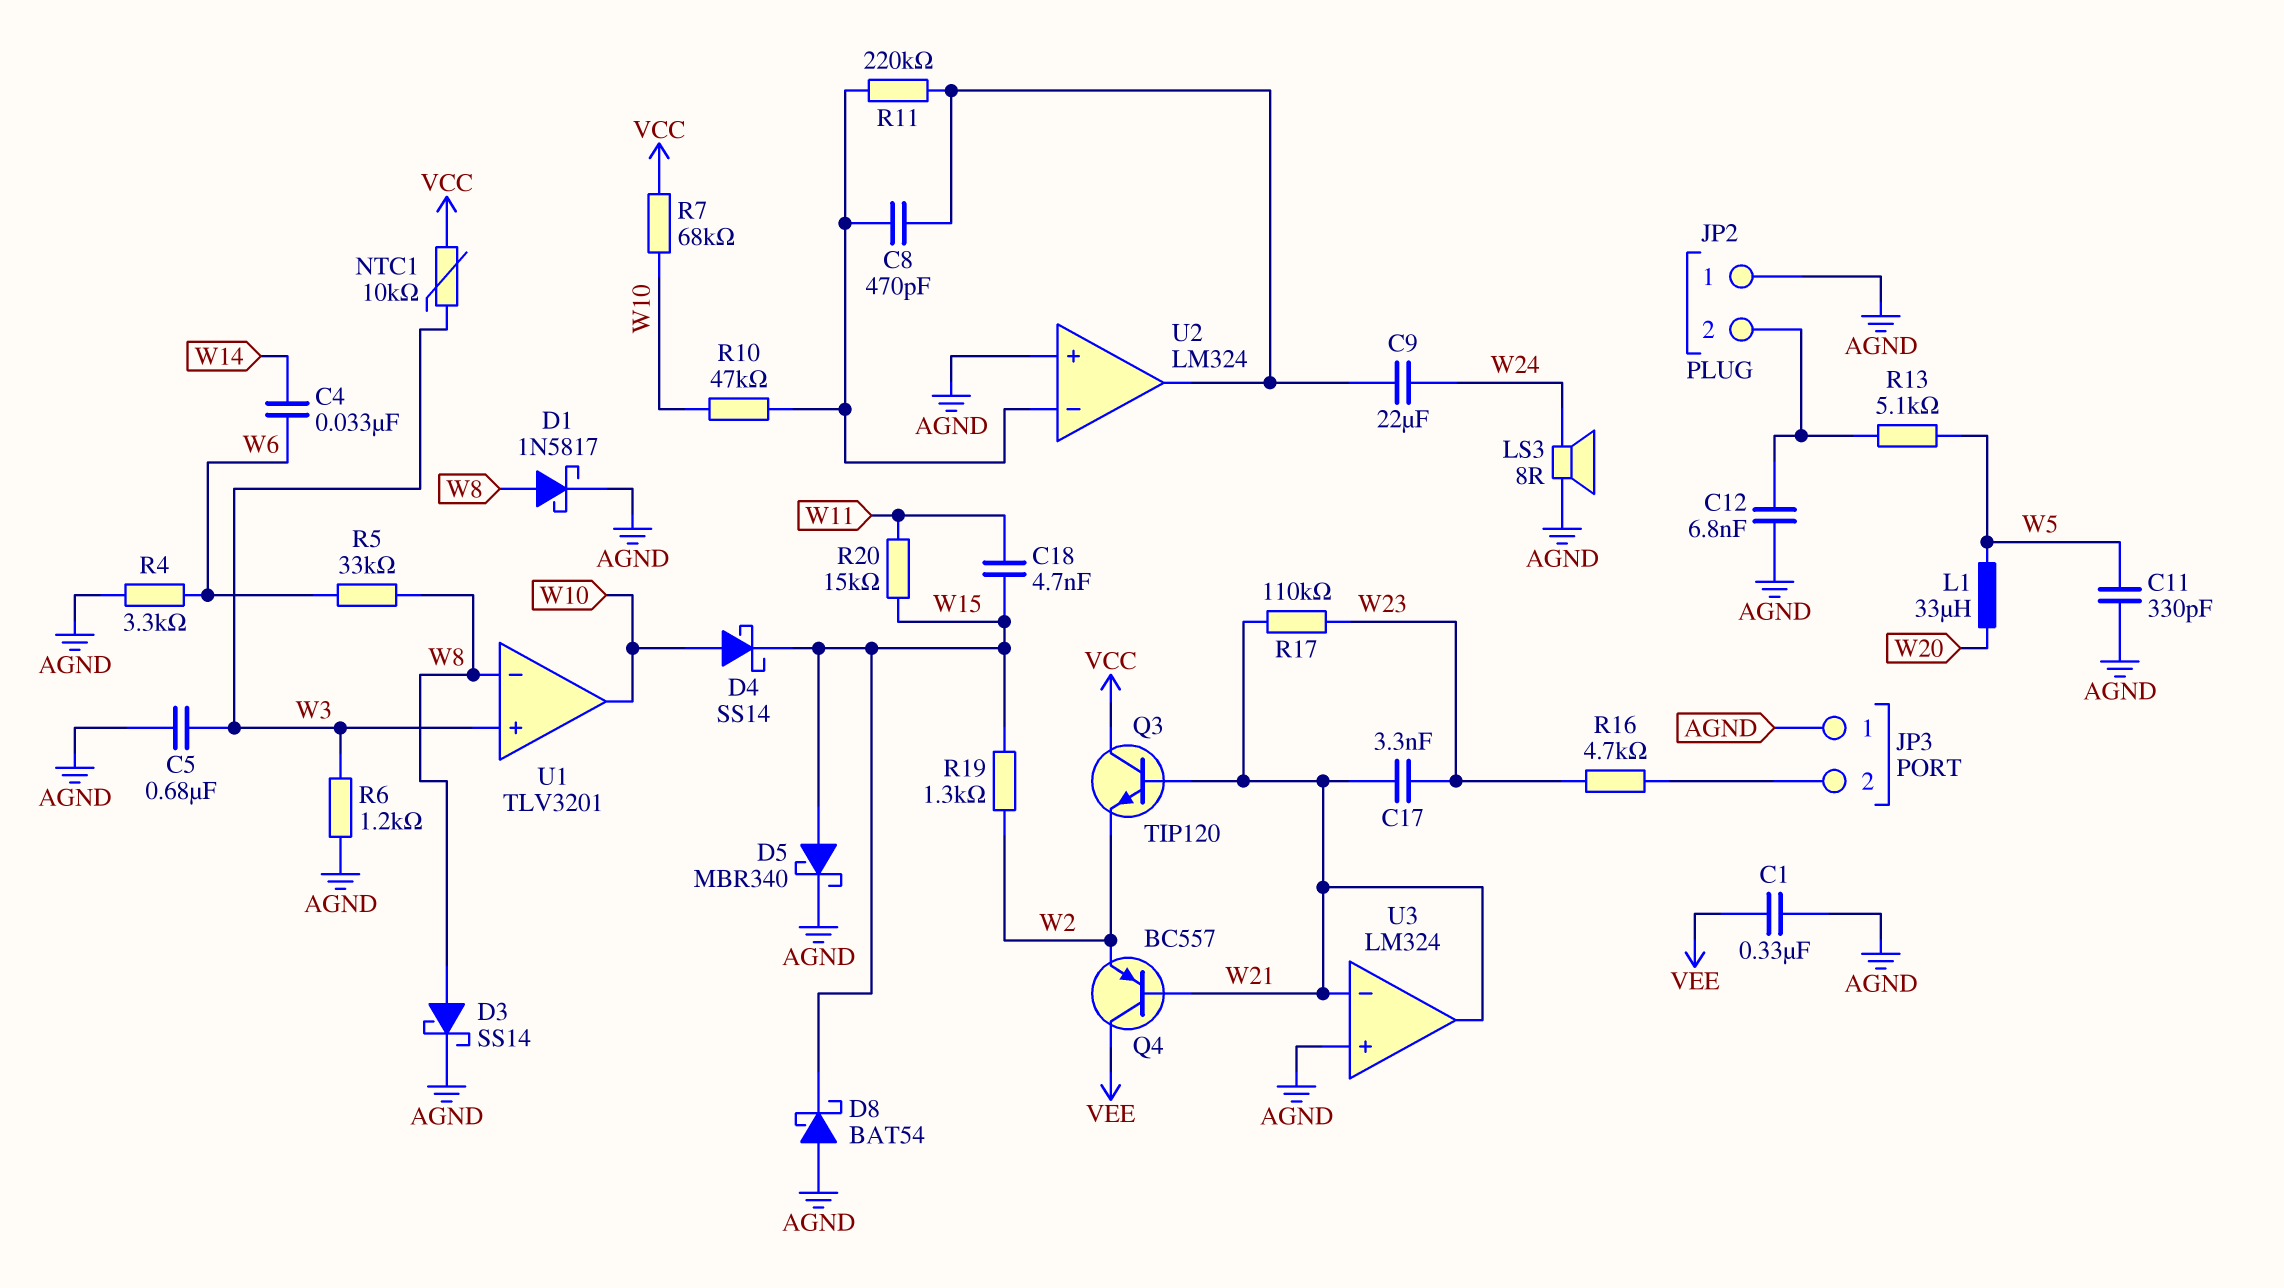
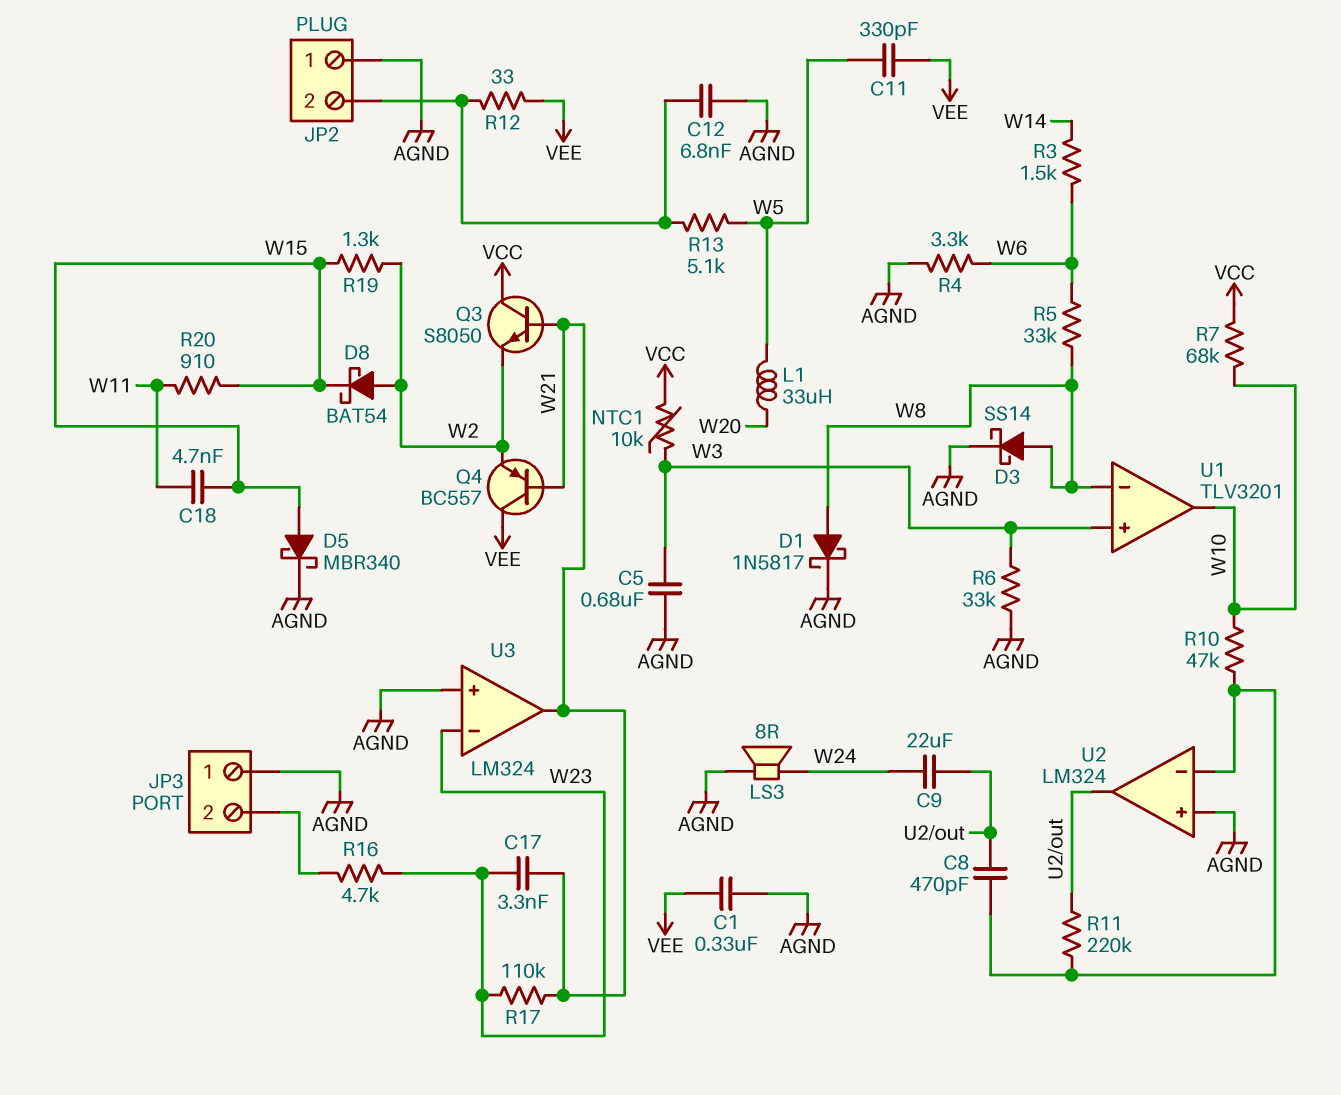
C4: 33nF (W6, W14) -> none
C11: 330pF (AGND, W5) -> 330pF (VEE, W5)
D4: schottky SS14 (A W10, K W15) -> none
D8: schottky BAT54 (A AGND, K W15) -> schottky BAT54 (A W2, K W15)
Q3: NPN TIP120 (B W21, C VCC, E W2) -> NPN S8050 (B W21, C VCC, E W2)
R3: none -> 1.5k (W6, W14)
R6: 1.2k (AGND, W3) -> 33k (AGND, W3)
R12: none -> 33 (JP2/2, VEE)
R20: 15k (W11, W15) -> 910 (W11, W15)
U3 pin in-: W21 -> W23

